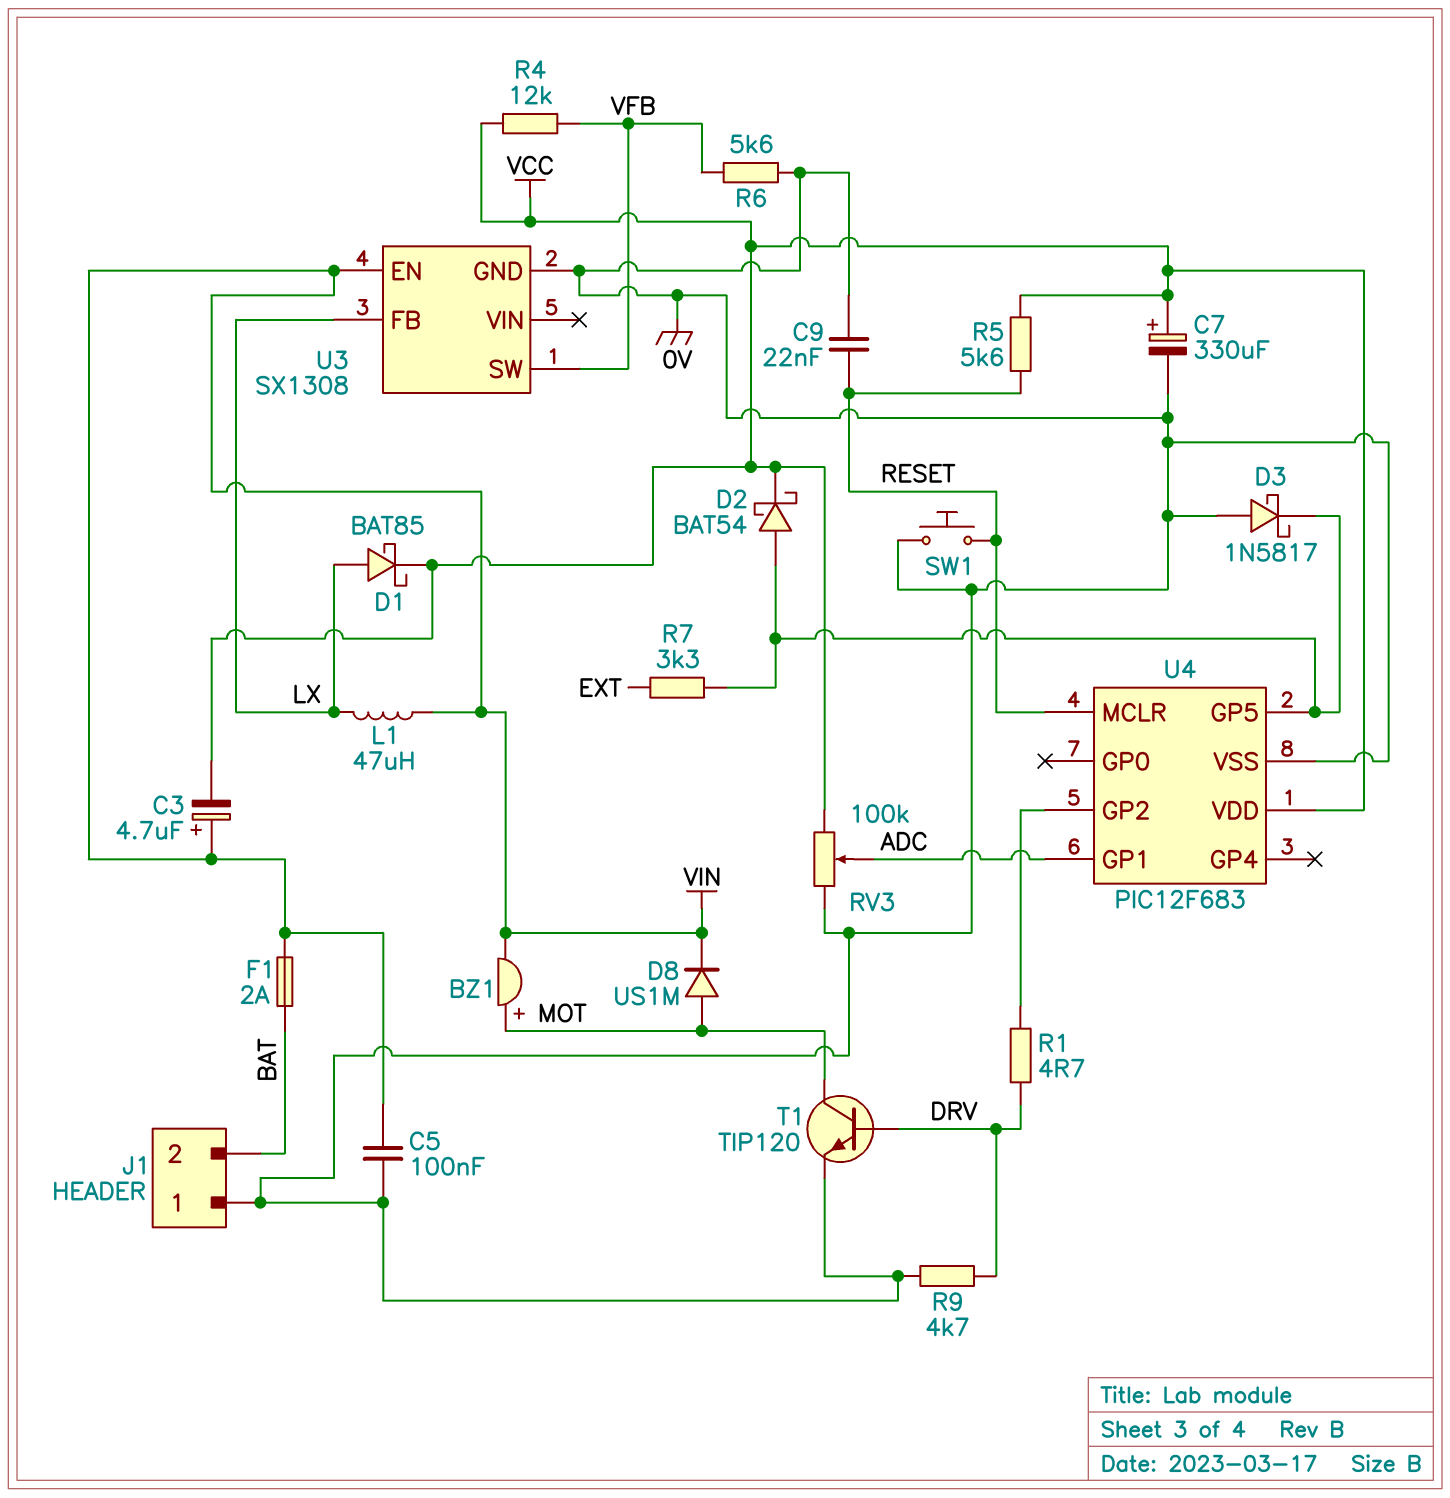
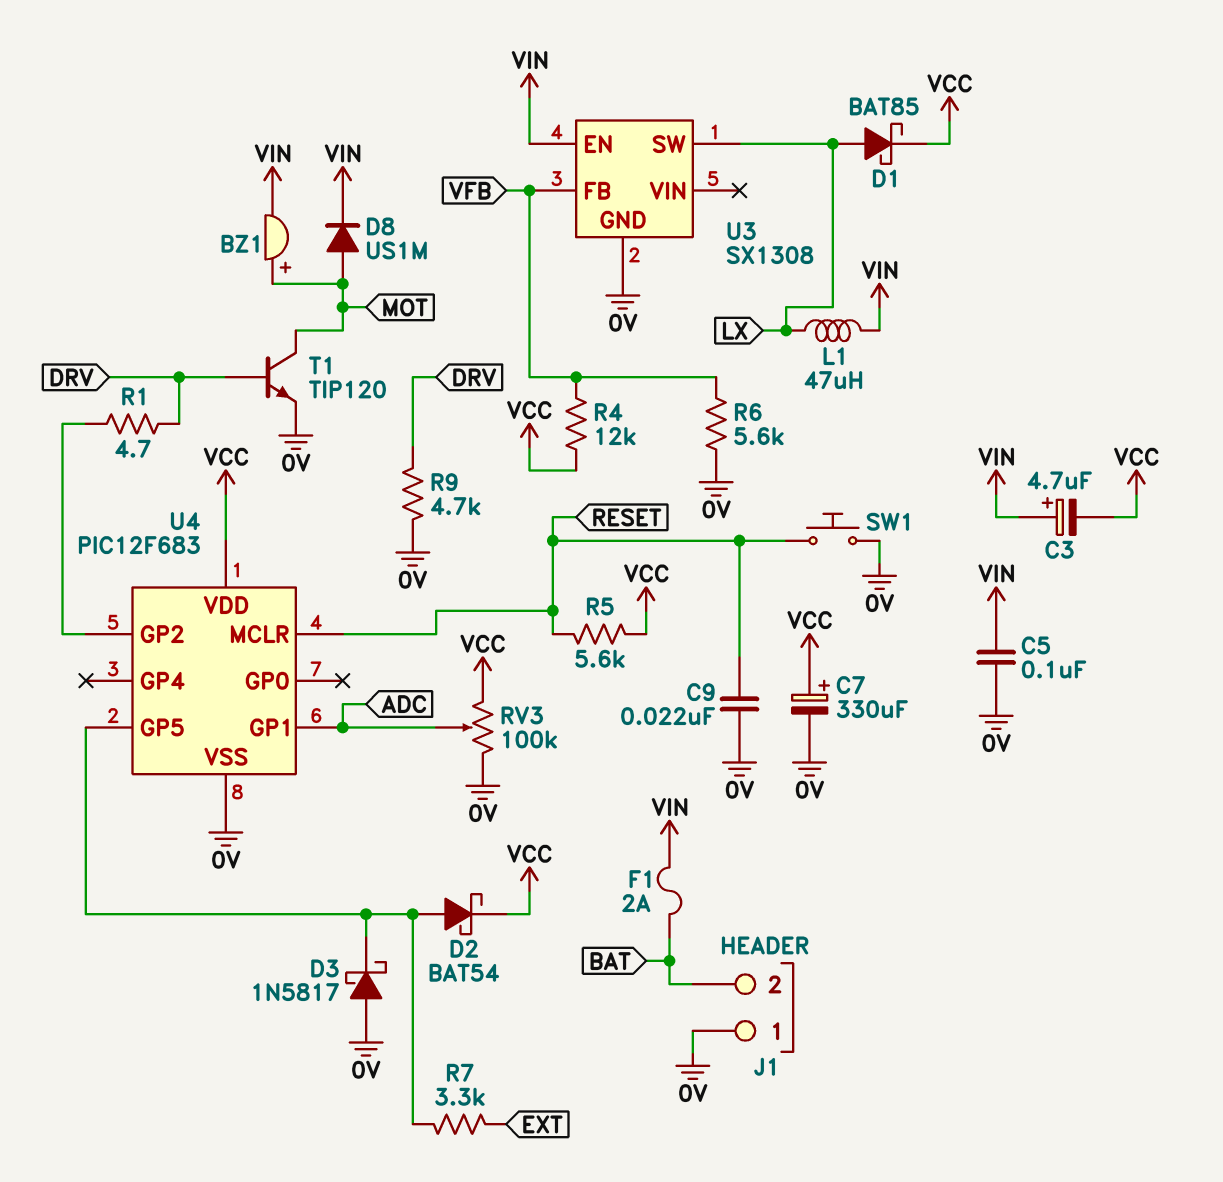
U3 pin FB: LX -> VFB
U3 pin SW: VFB -> LX

